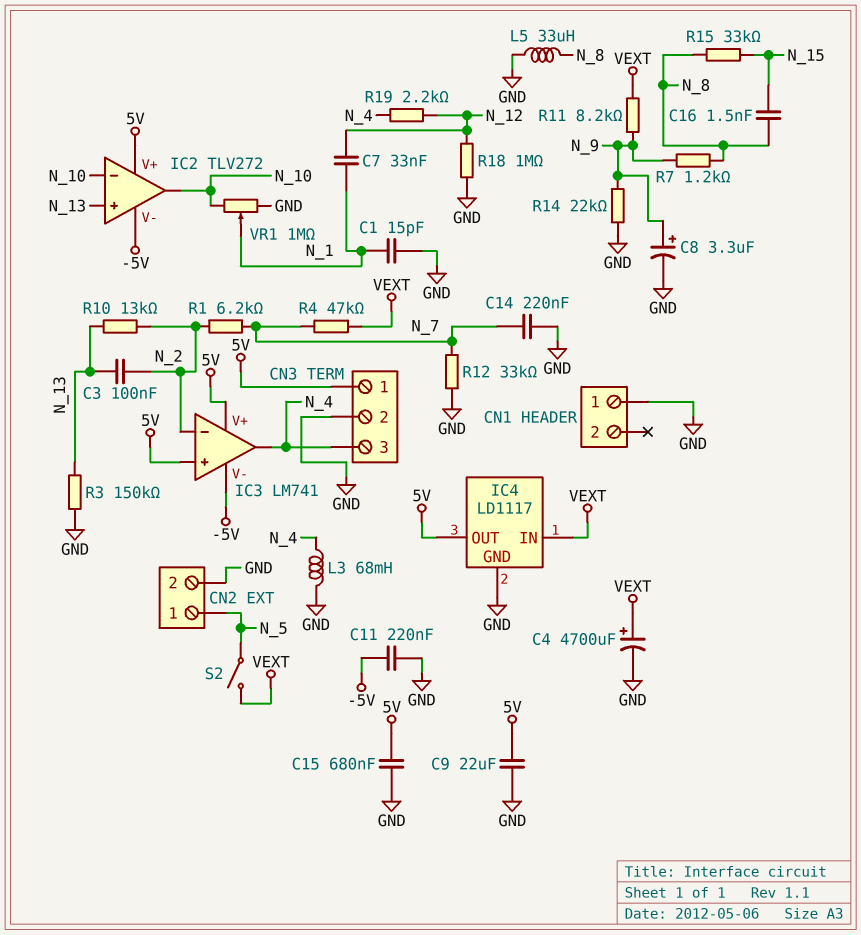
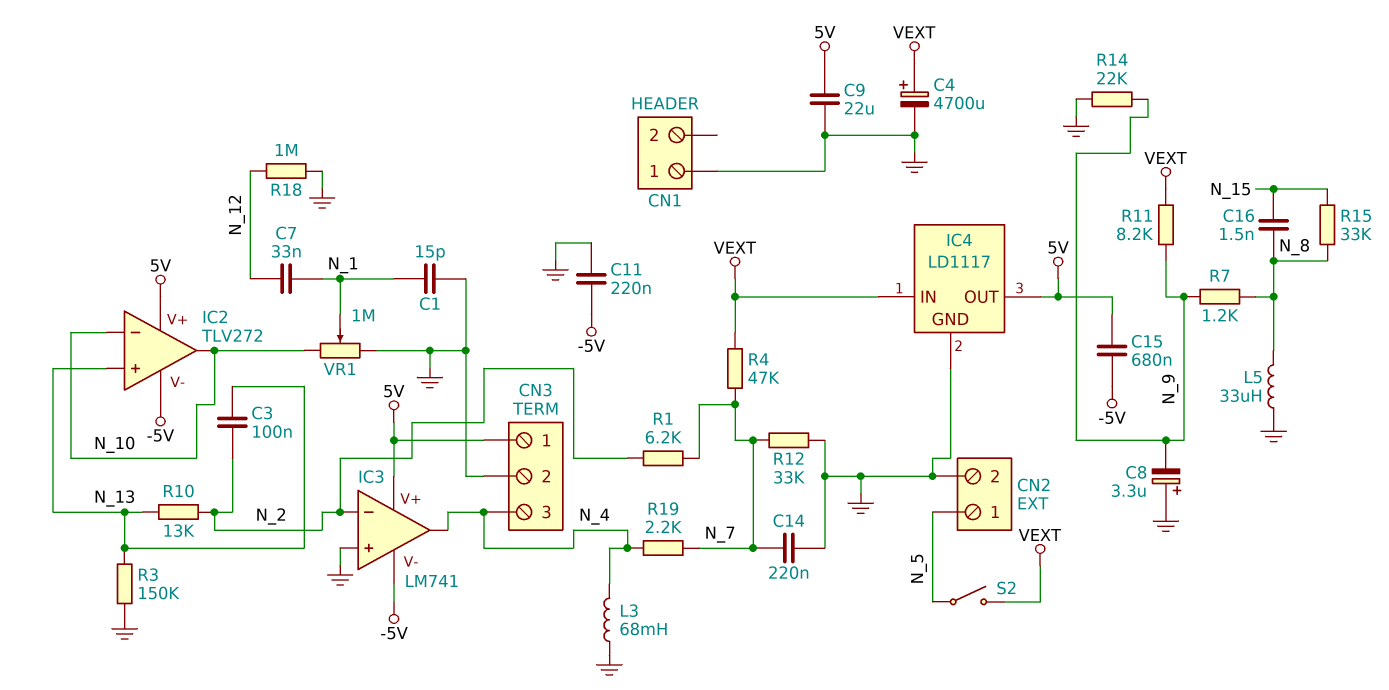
C8: 3.3uF (plus N_9, minus GND) -> 3.3uF (plus GND, minus N_9)
C15: 680nF (5V, GND) -> 680nF (-5V, 5V)
IC3 pin in+: 5V -> GND
R19: 2.2k (N_4, N_12) -> 2.2k (N_4, N_7)

